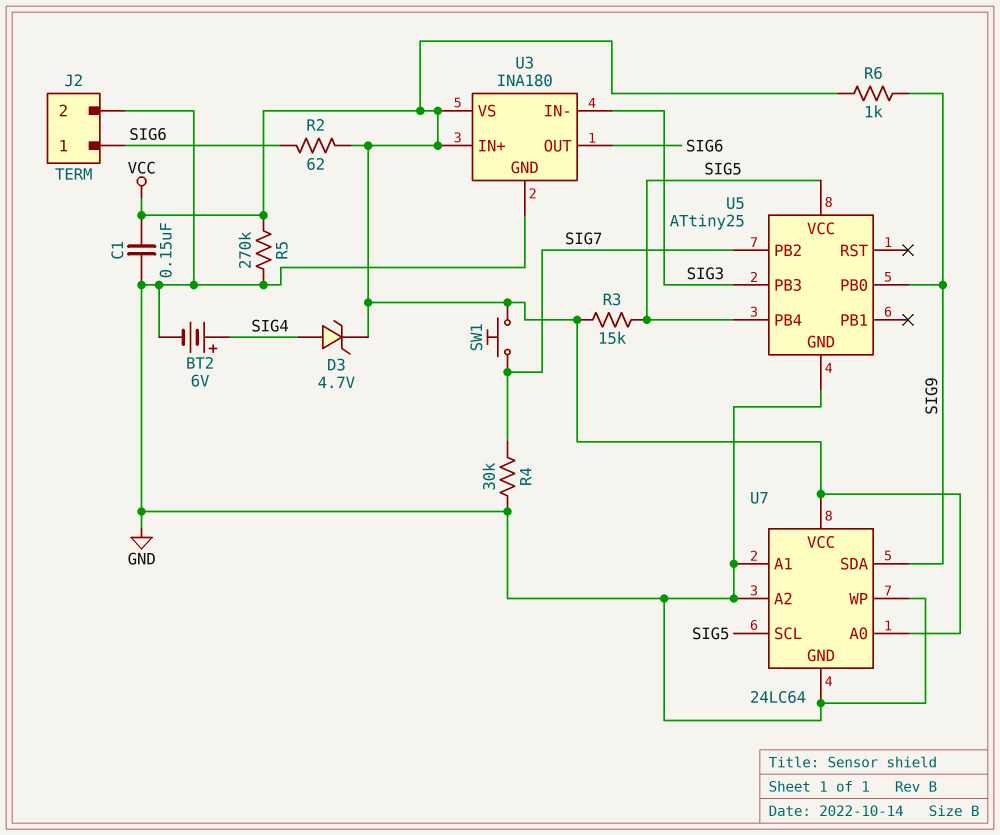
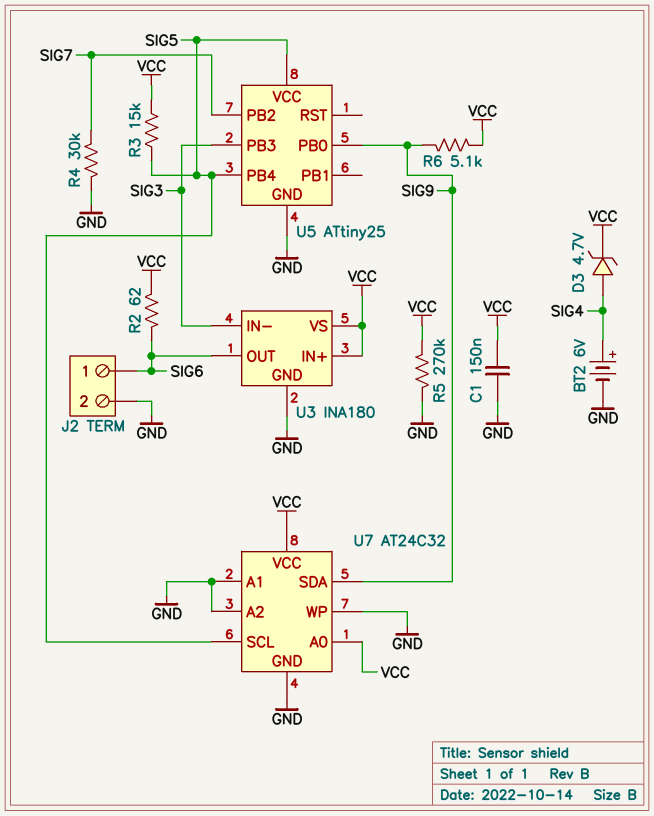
R6: 1k (SIG9, VCC) -> 5.1k (SIG9, VCC)
SW1: button (SIG7, VCC) -> none
U7: 24LC64 -> AT24C32

